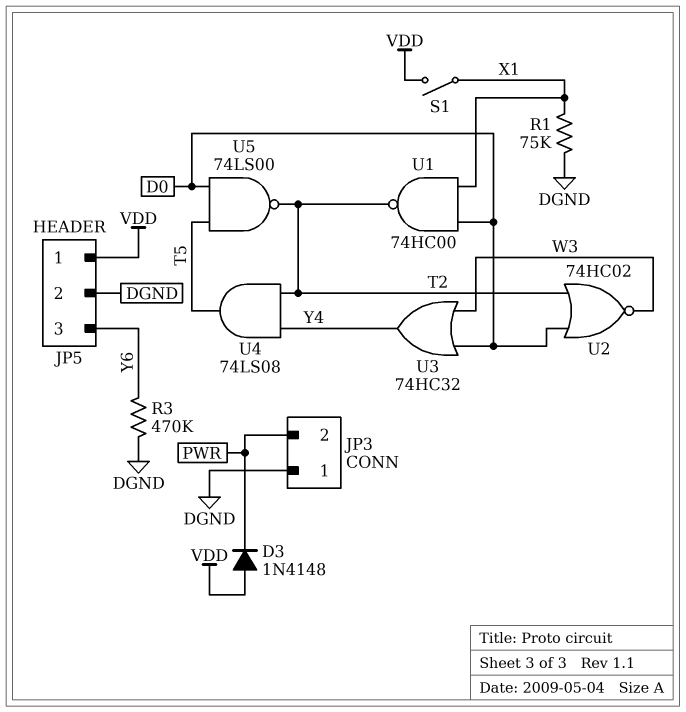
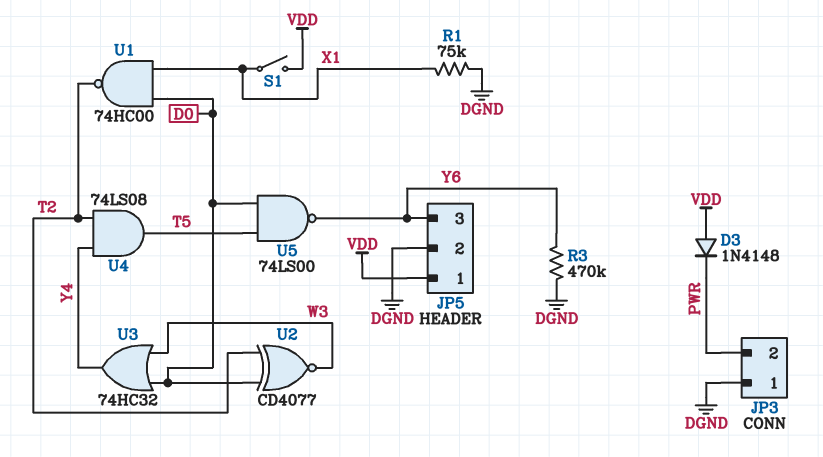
U2: NOR 74HC02 (in D0, in T2, out W3) -> XNOR CD4077 (in D0, in T2, out W3)
U5: NAND 74LS00 (in D0, in T5, out T2) -> NAND 74LS00 (in D0, in T5, out Y6)

